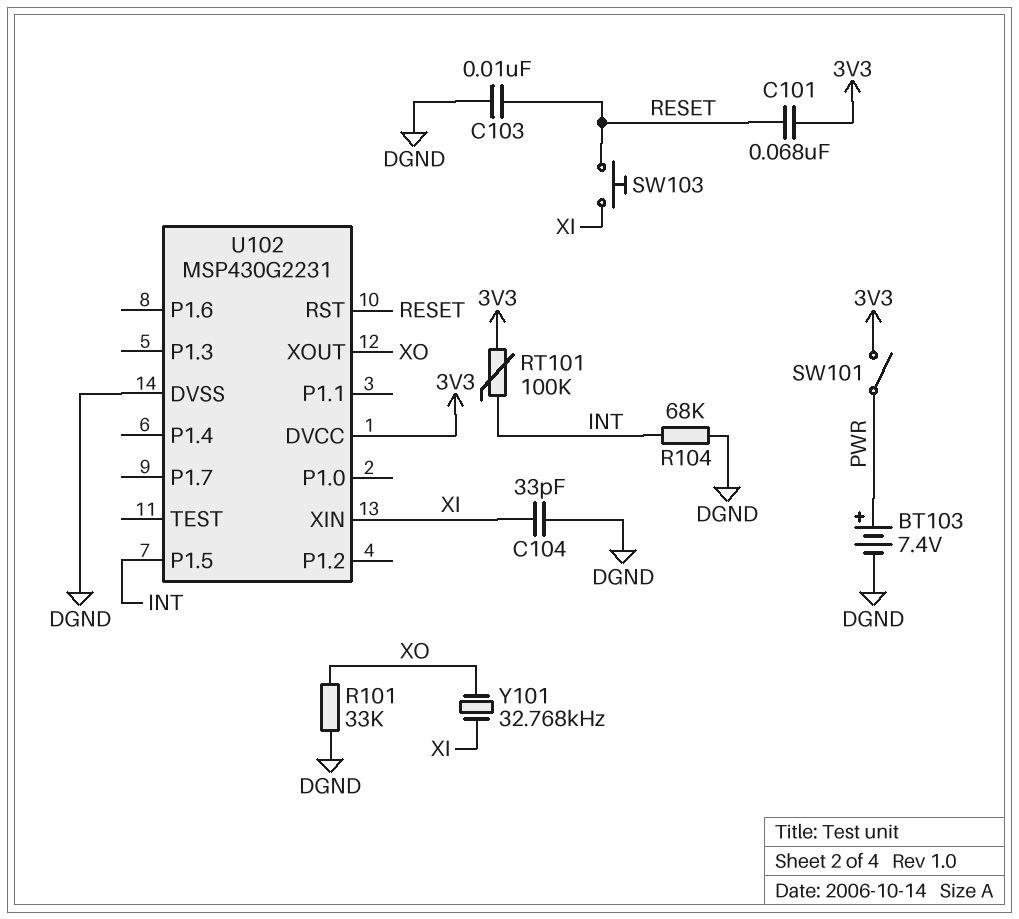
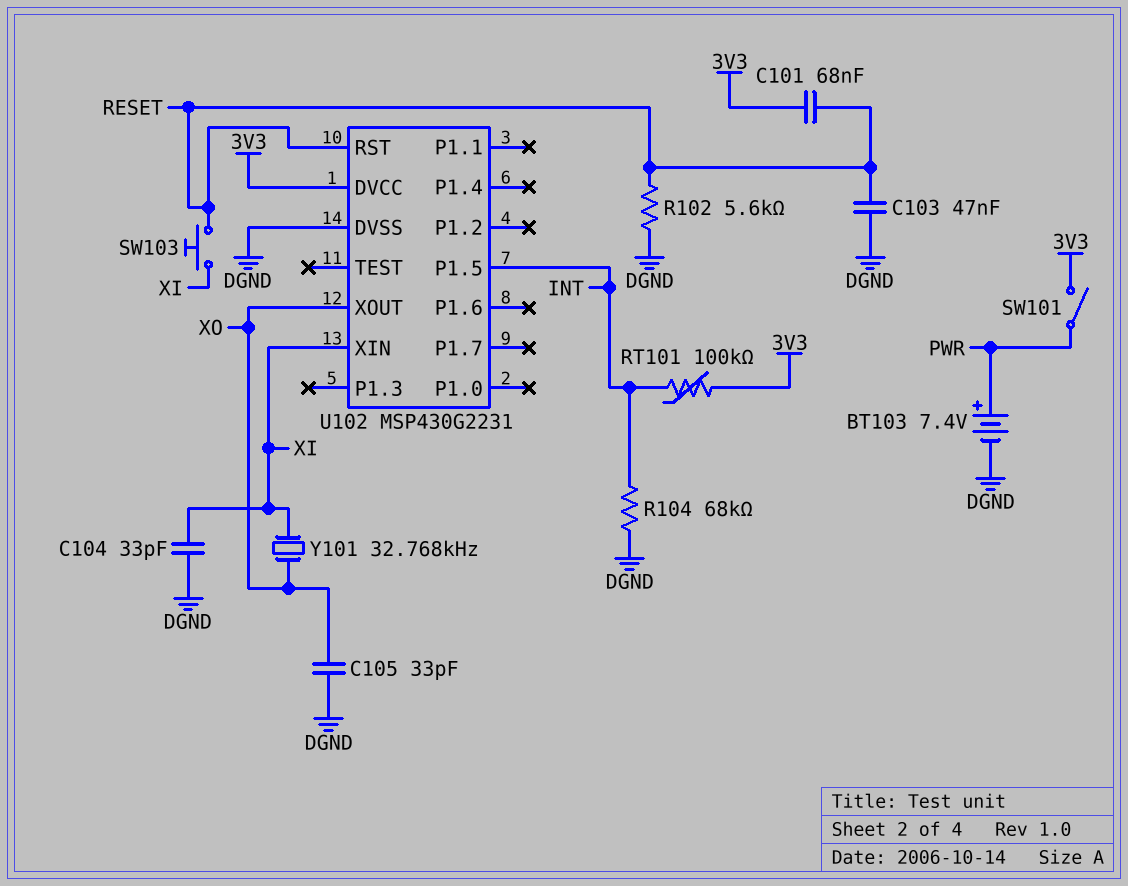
C103: 10nF (DGND, RESET) -> 47nF (DGND, RESET)
C105: none -> 33pF (DGND, XO)
R101: 33k (DGND, XO) -> none
R102: none -> 5.6k (DGND, RESET)

